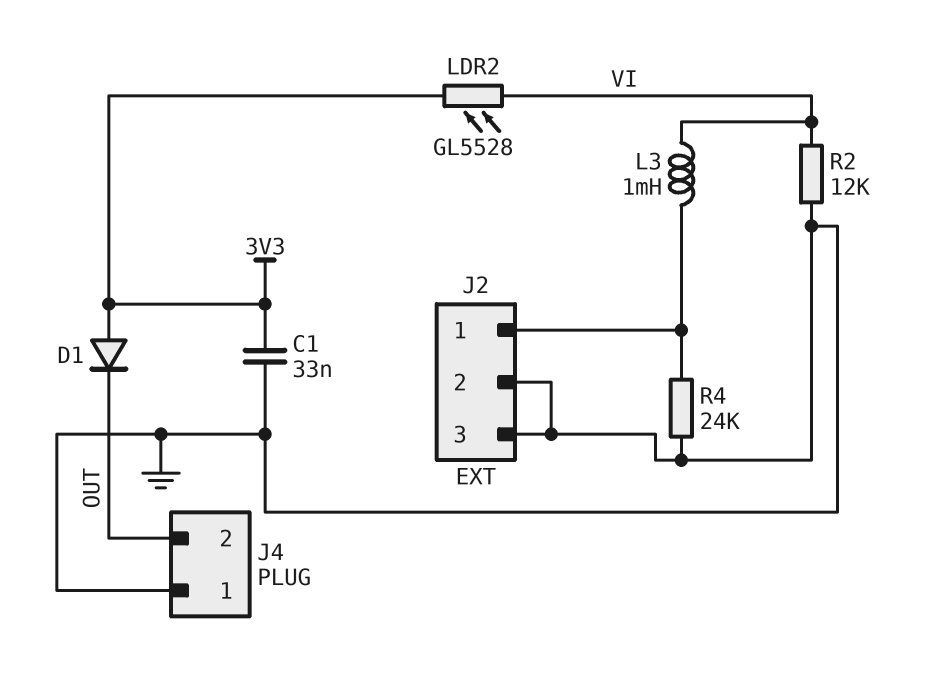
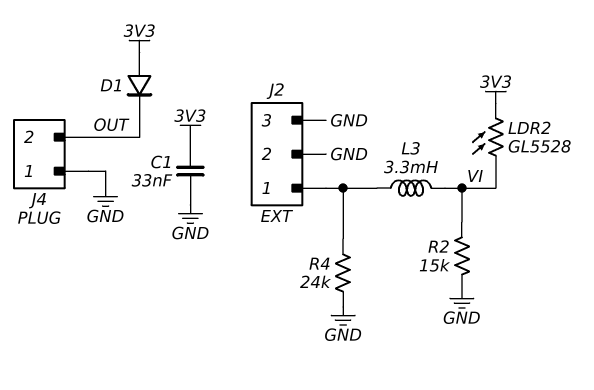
L3: 1mH (J2/1, VI) -> 3.3mH (J2/1, VI)
R2: 12k (GND, VI) -> 15k (GND, VI)

